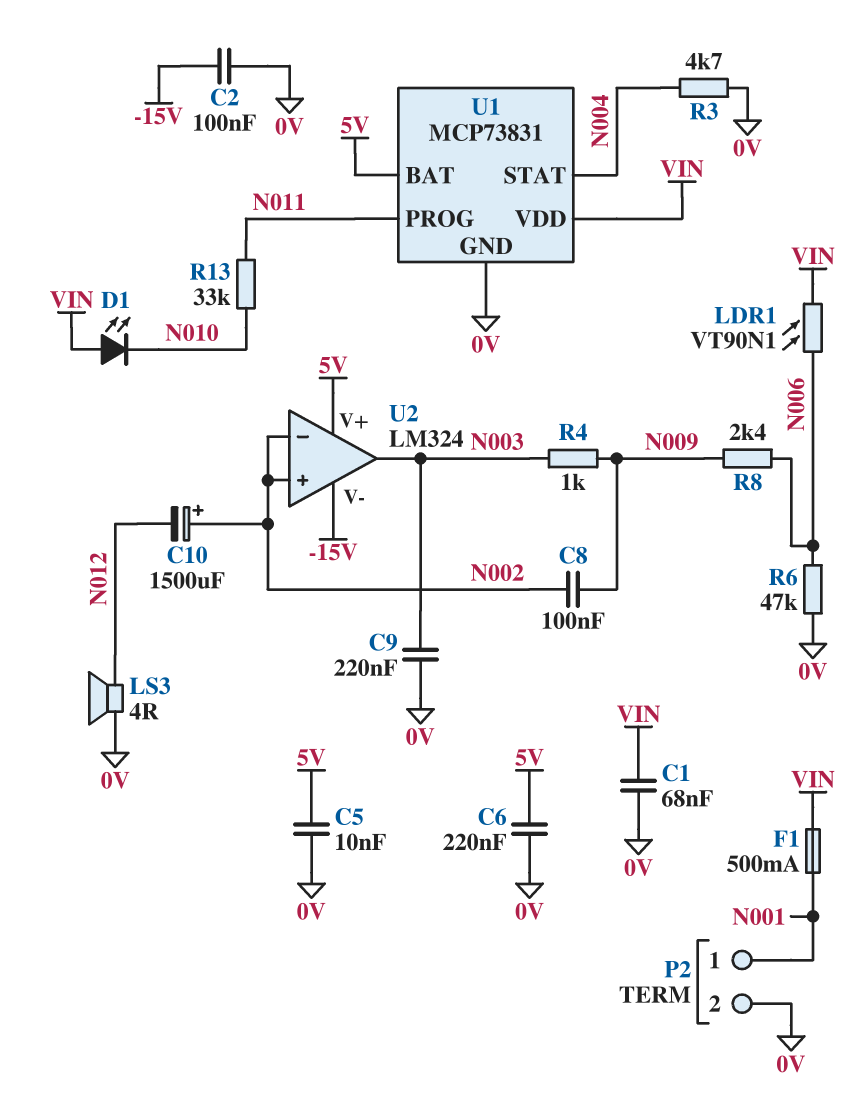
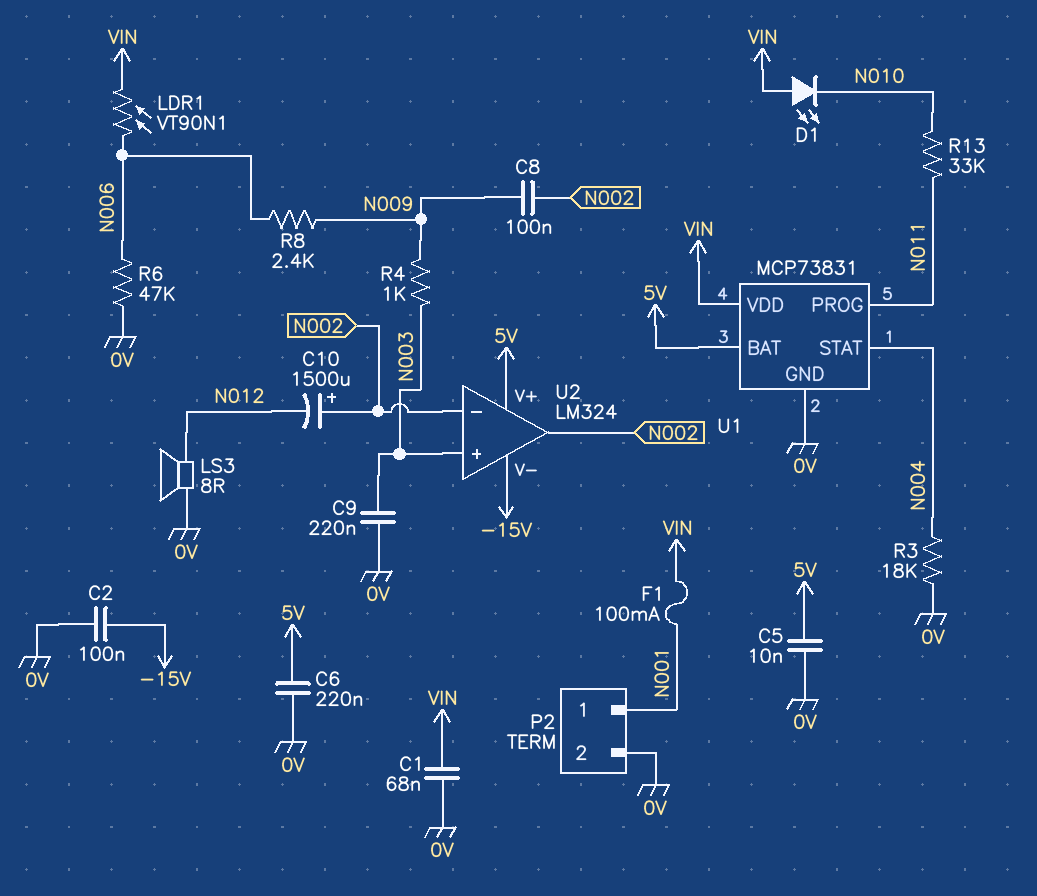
F1: 500mA (N001, VIN) -> 100mA (N001, VIN)
LS3: speaker 4R (0V, N012) -> speaker 8R (0V, N012)
R3: 4.7k (0V, N004) -> 18k (0V, N004)
U2 pin in+: N002 -> N003
U2 pin out: N003 -> N002

